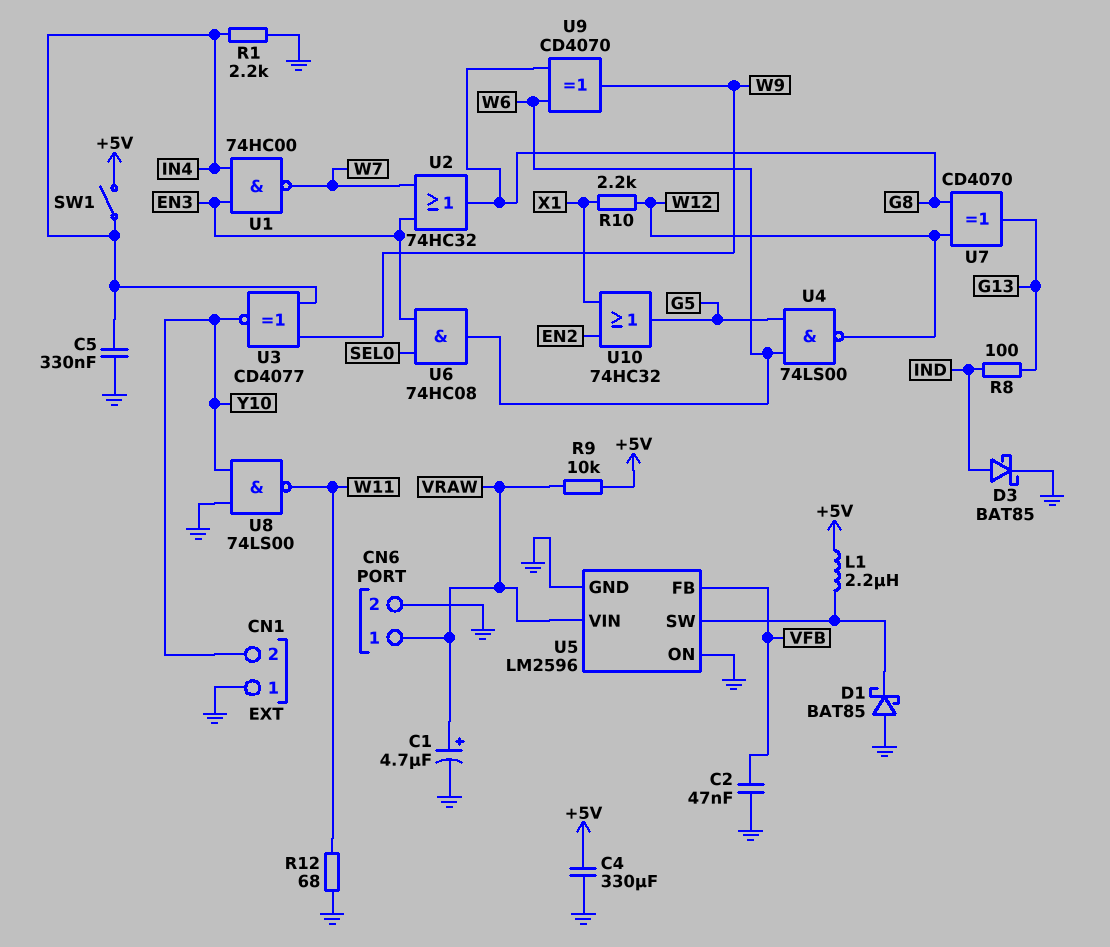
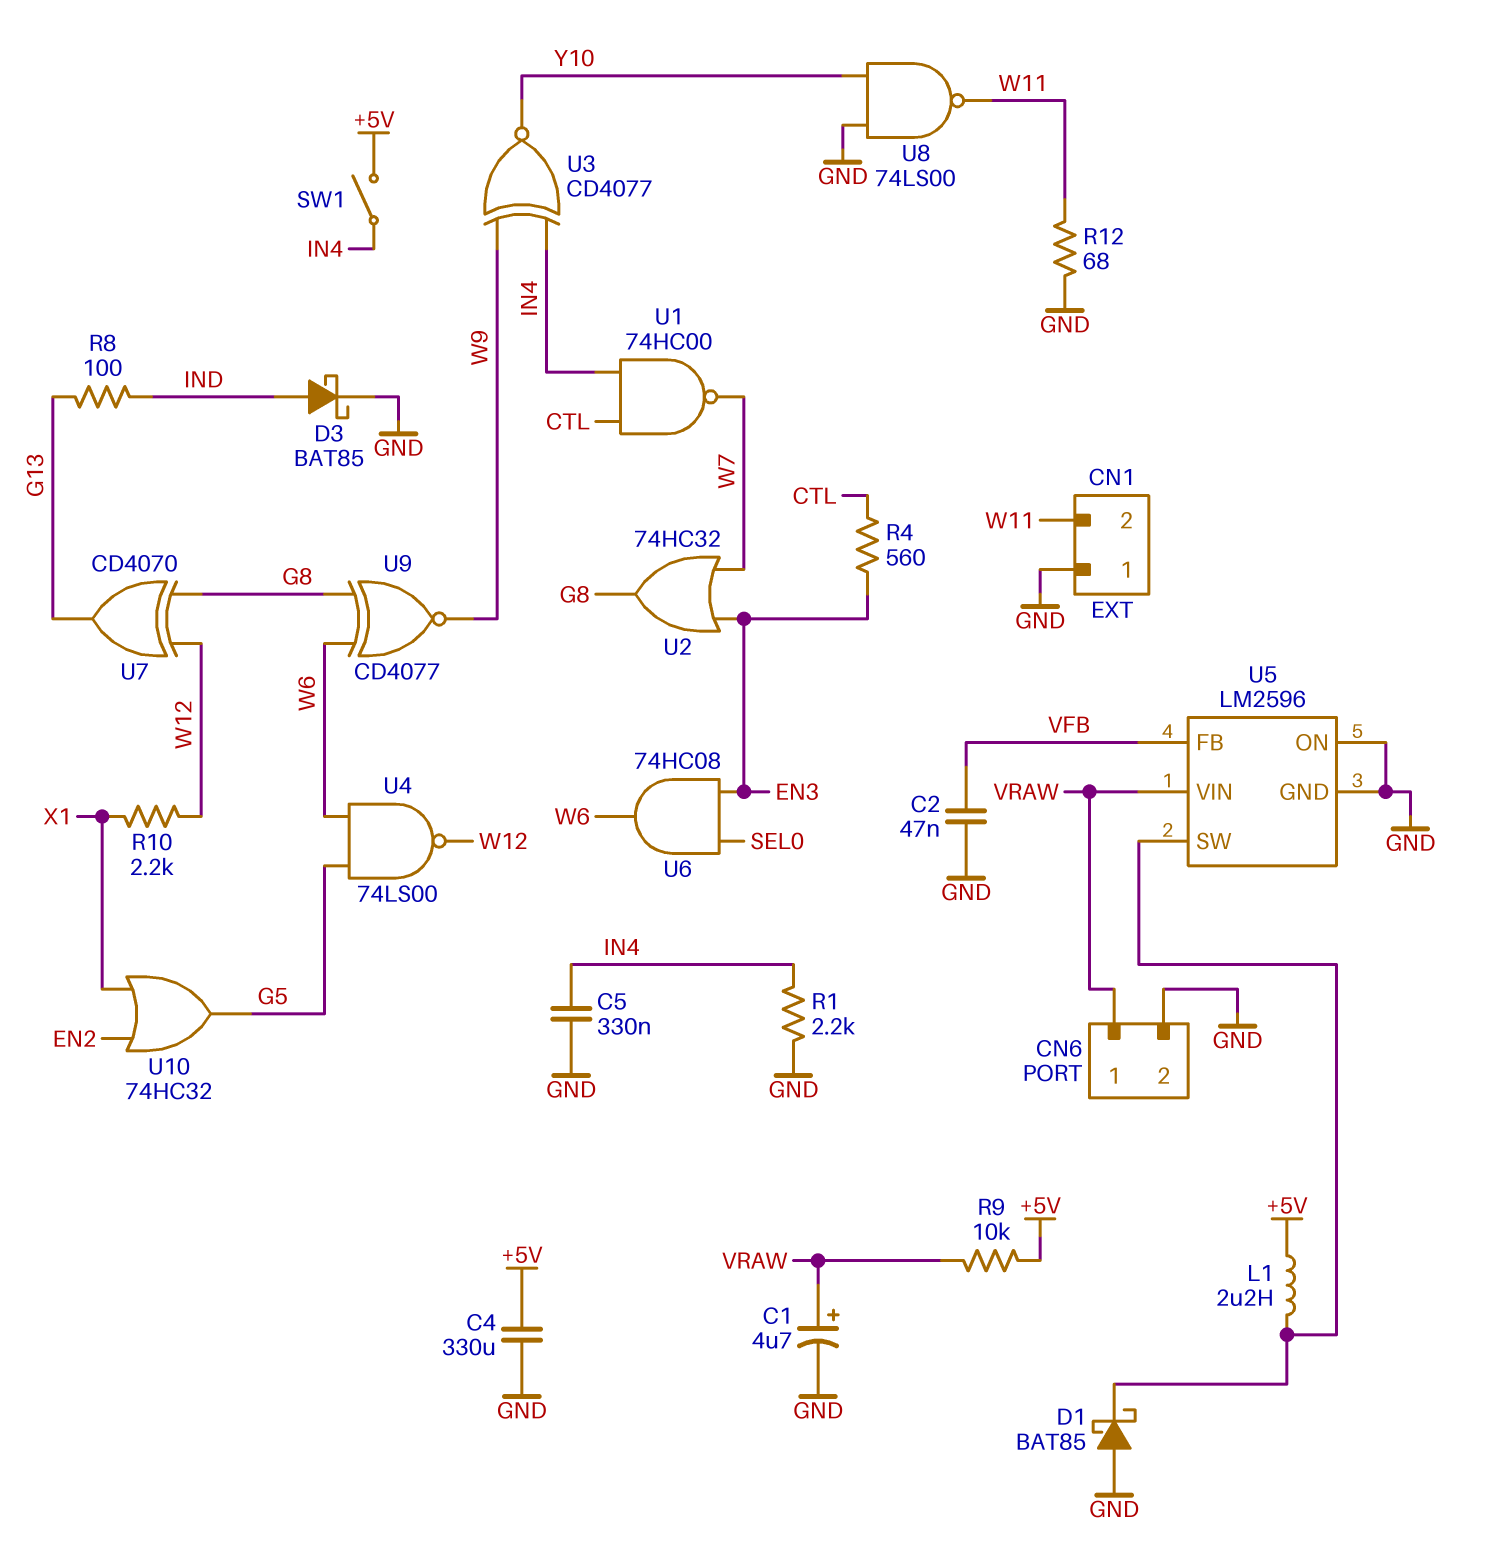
CN1 pin 2: Y10 -> W11
R4: none -> 560 (CTL, EN3)
U1: NAND 74HC00 (in EN3, in IN4, out W7) -> NAND 74HC00 (in CTL, in IN4, out W7)
U9: XOR CD4070 (in G8, in W6, out W9) -> XNOR CD4077 (in G8, in W6, out W9)

